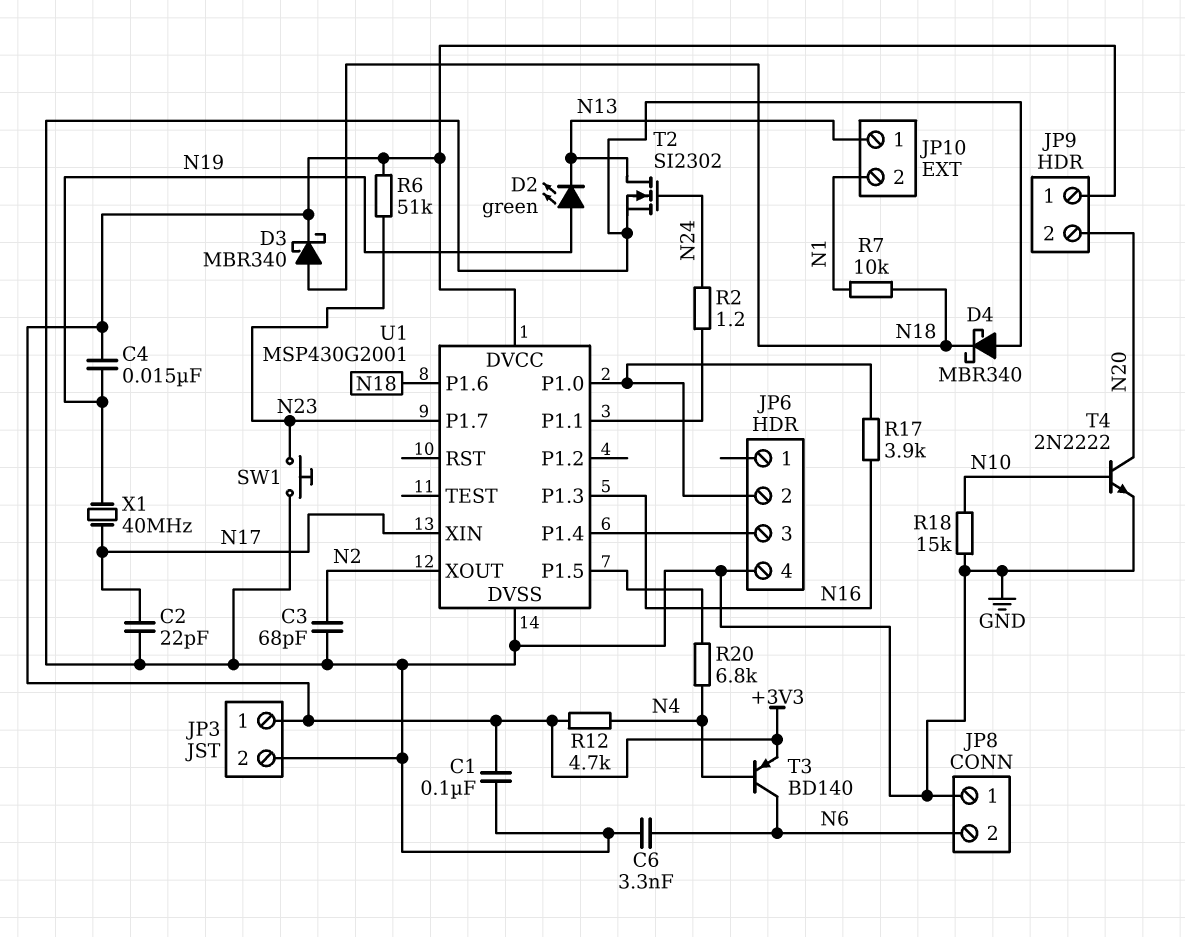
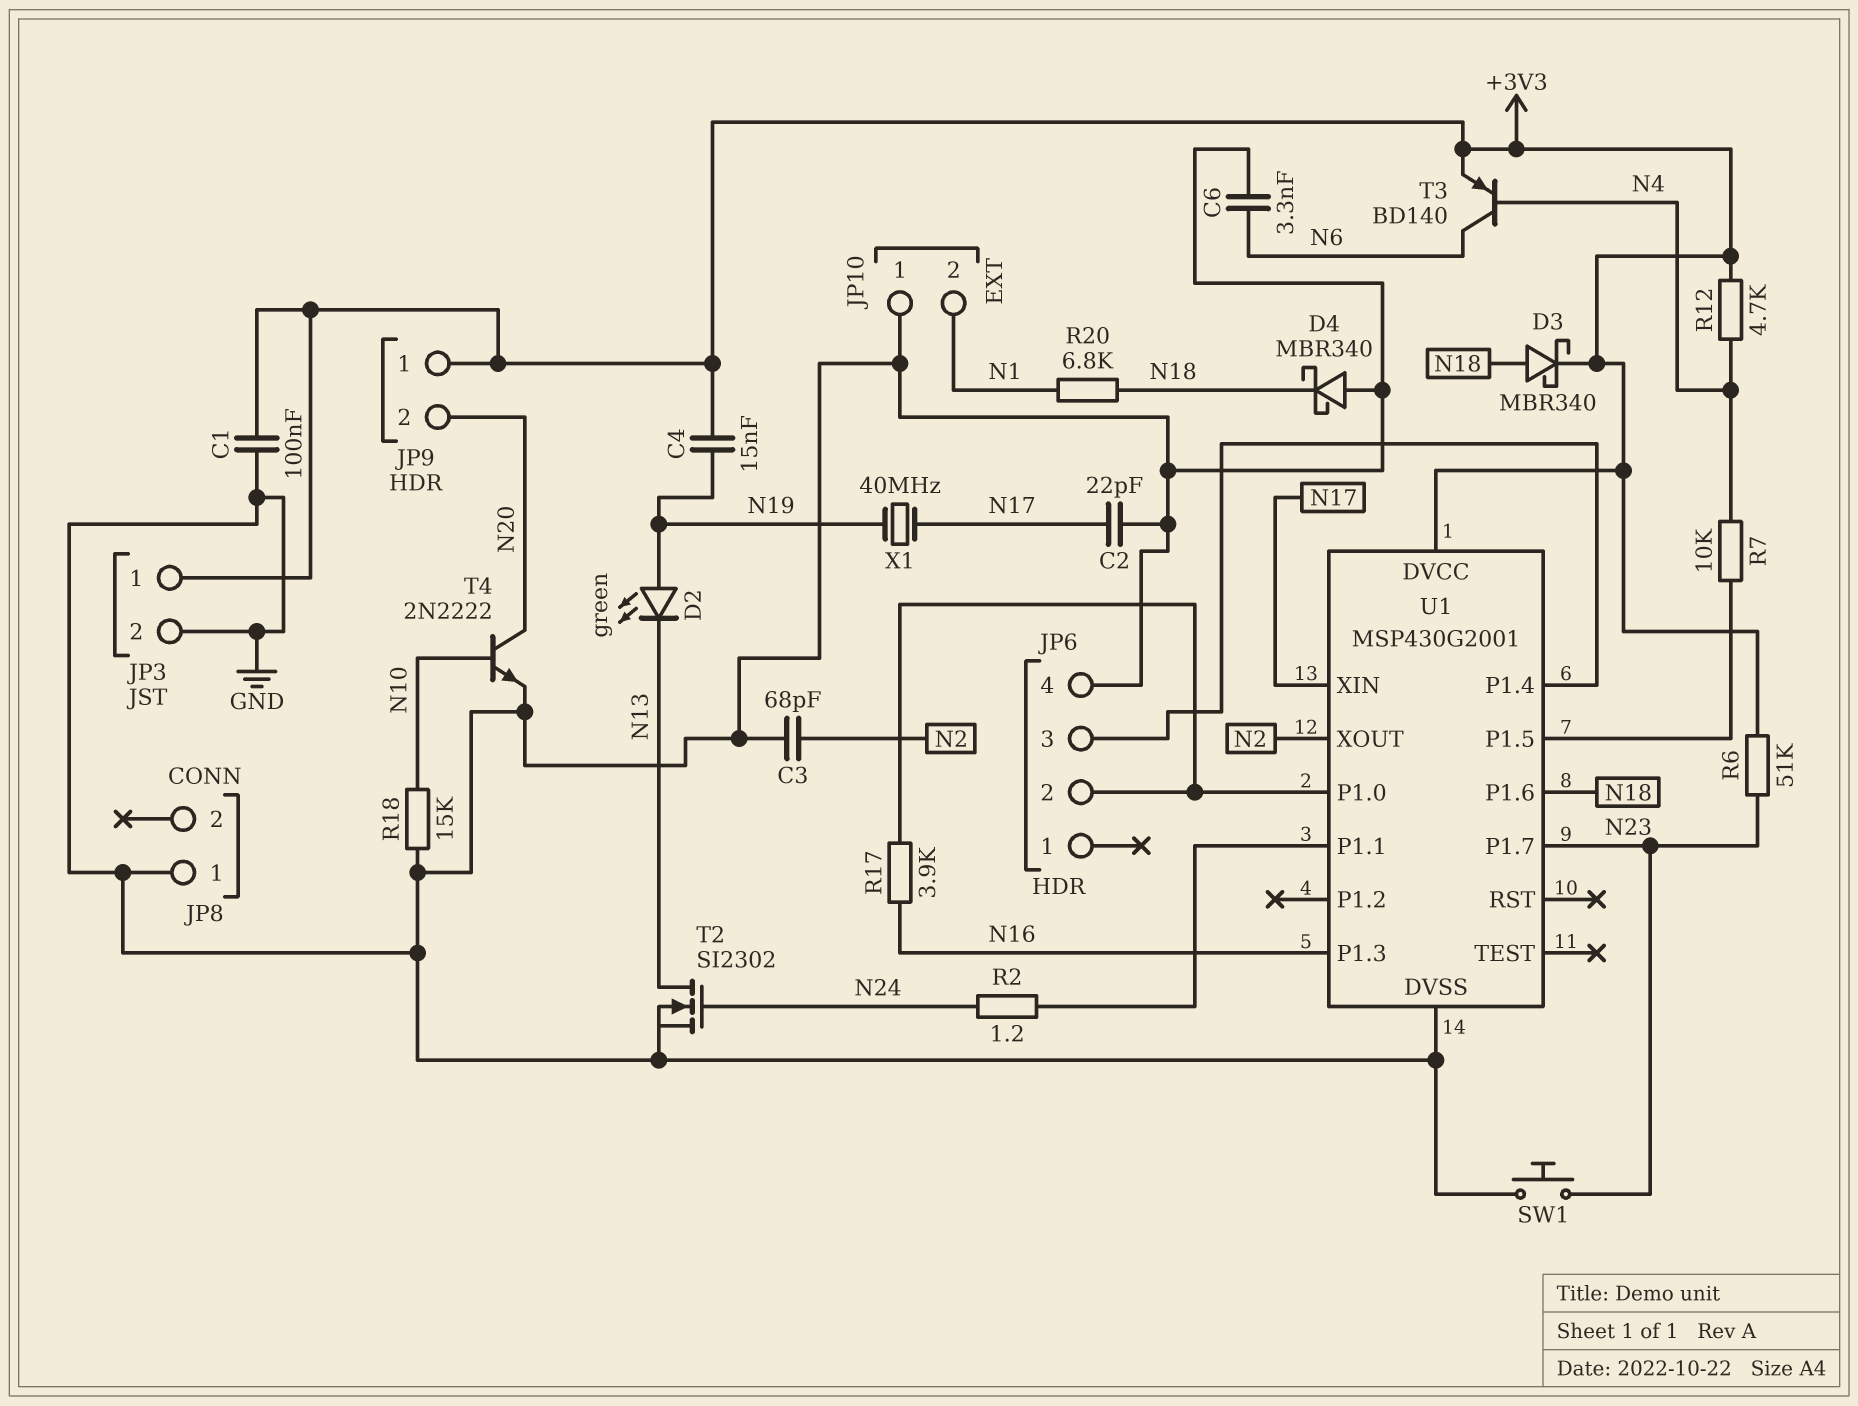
JP8 pin 2: N6 -> none
JP10 pin 1: N13 -> GND
R7: 10k (N1, N18) -> 10k (N4, U1/P1.5)
R20: 6.8k (N4, U1/P1.5) -> 6.8k (N1, N18)

